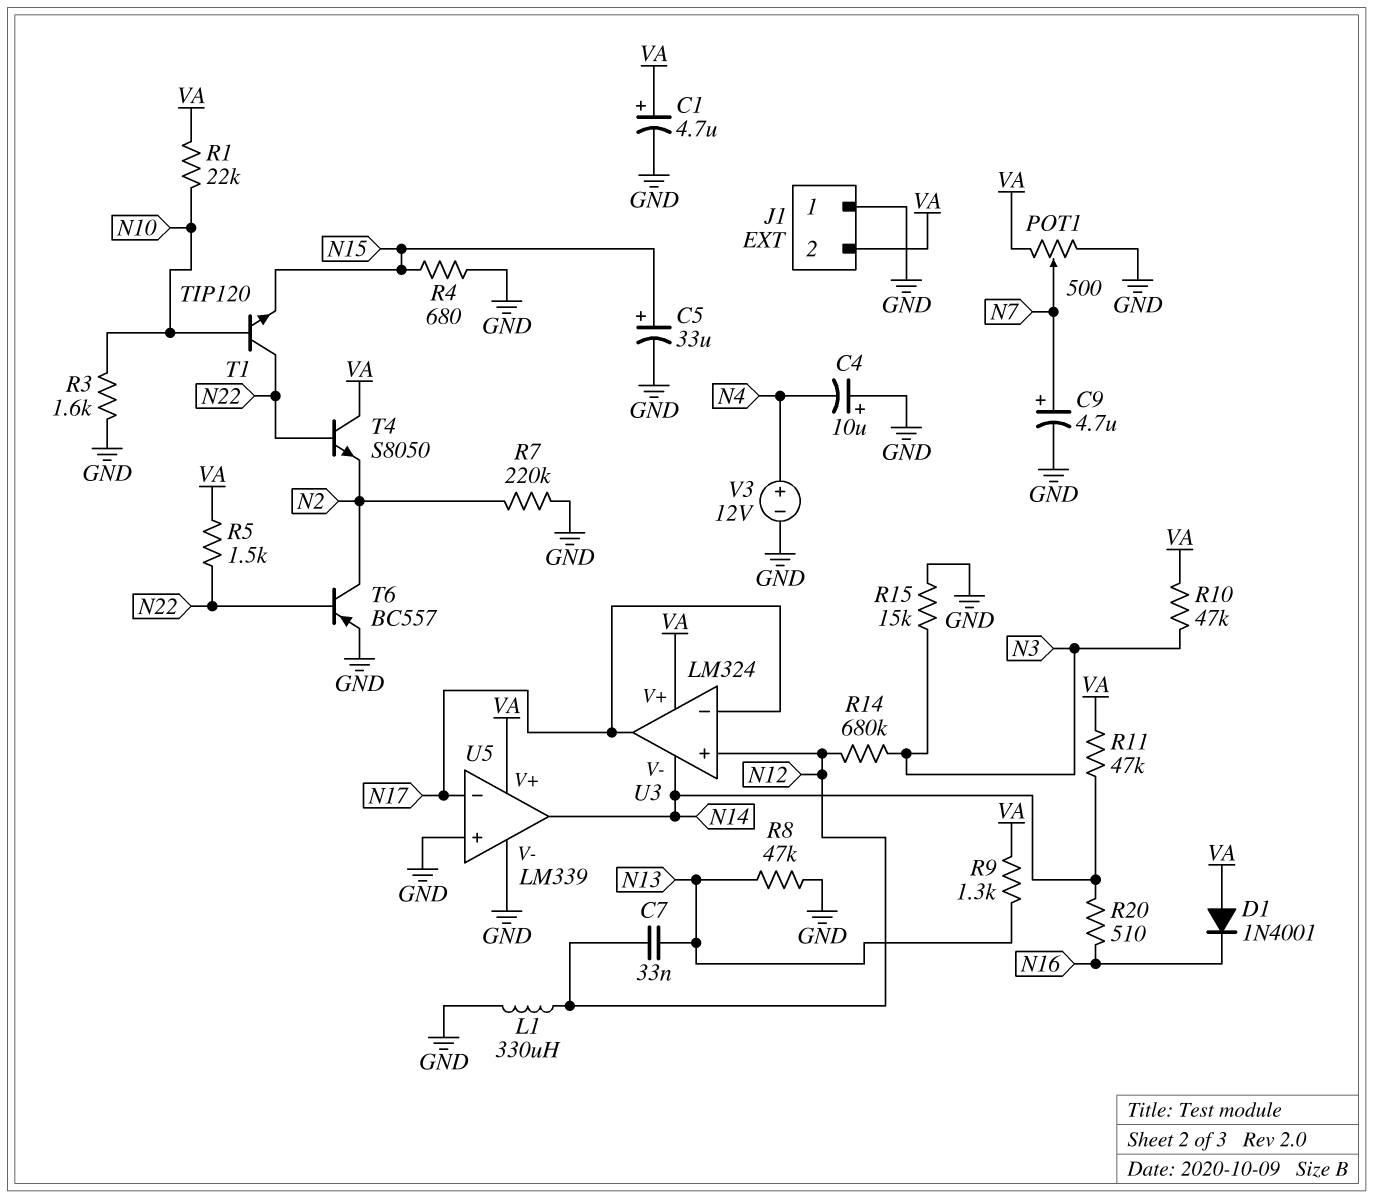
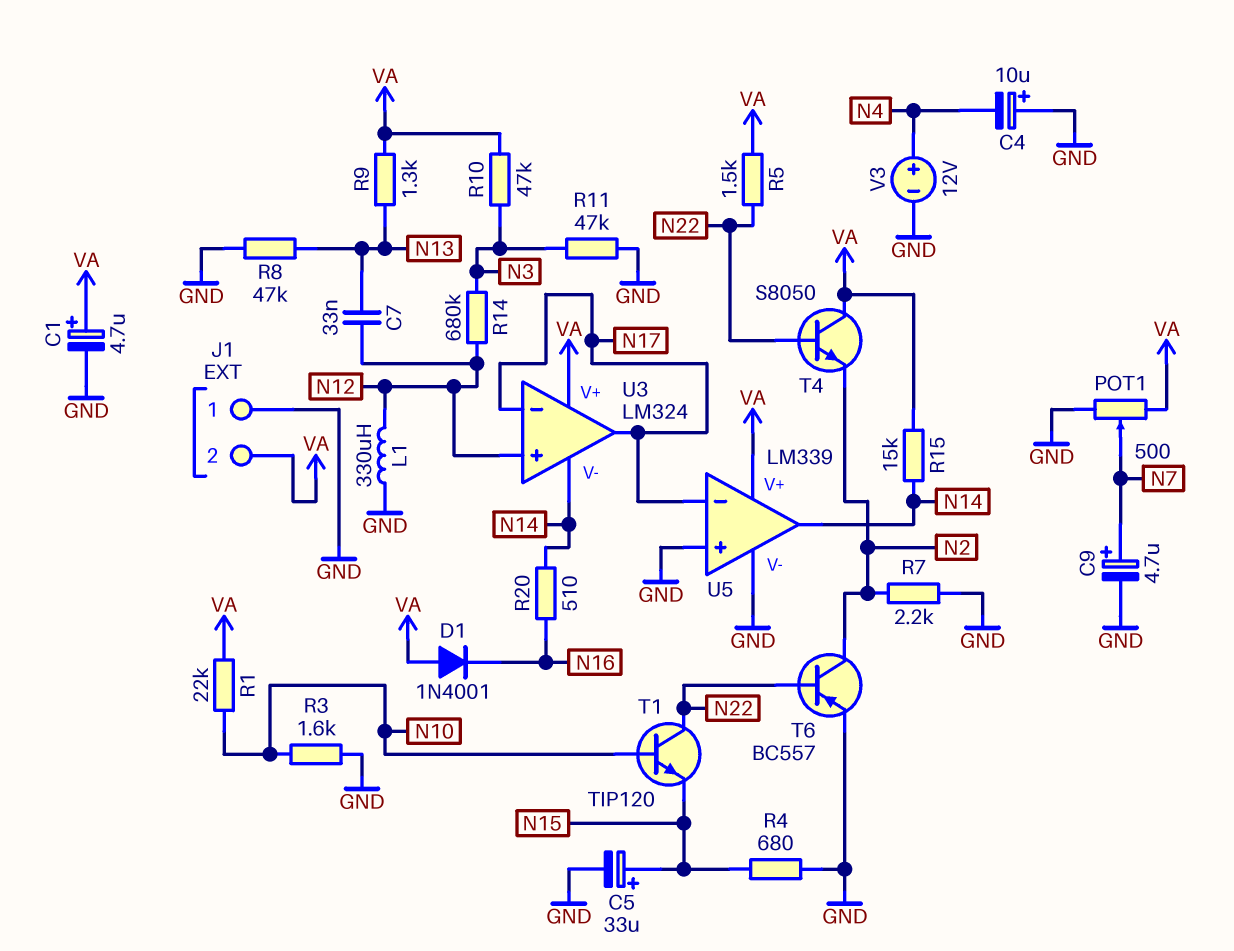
R7: 220k (GND, N2) -> 2.2k (GND, N2)
R11: 47k (N14, VA) -> 47k (GND, N3)
R15: 15k (GND, N3) -> 15k (N14, VA)

